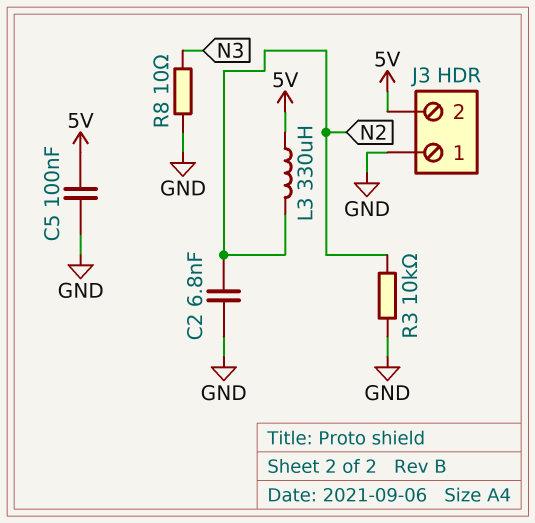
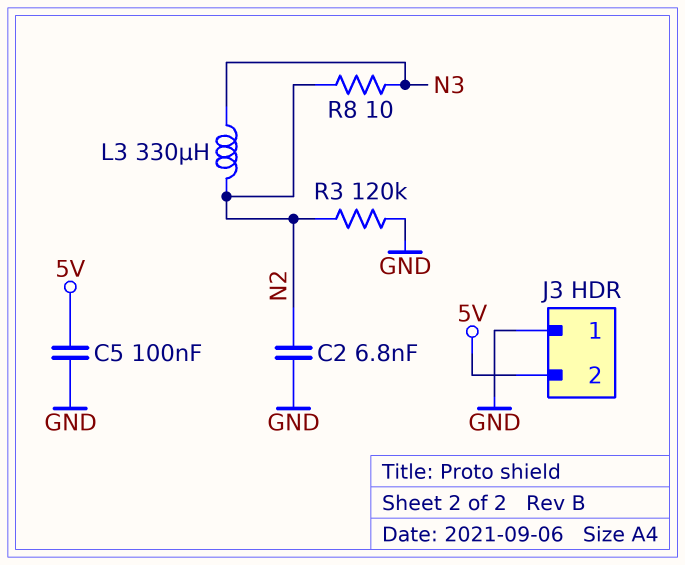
L3: 330uH (5V, N2) -> 330uH (N2, N3)
R3: 10k (GND, N2) -> 120k (GND, N2)
R8: 10 (GND, N3) -> 10 (N2, N3)

